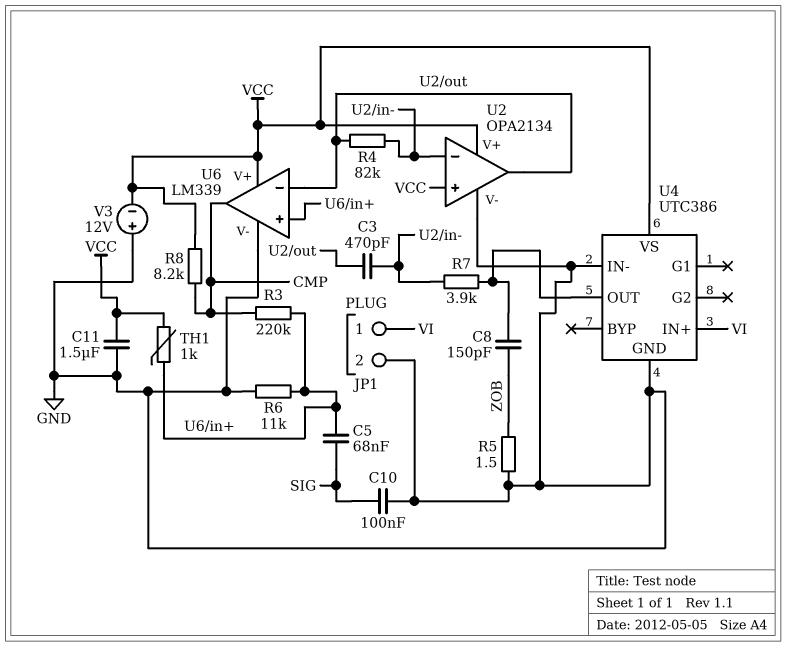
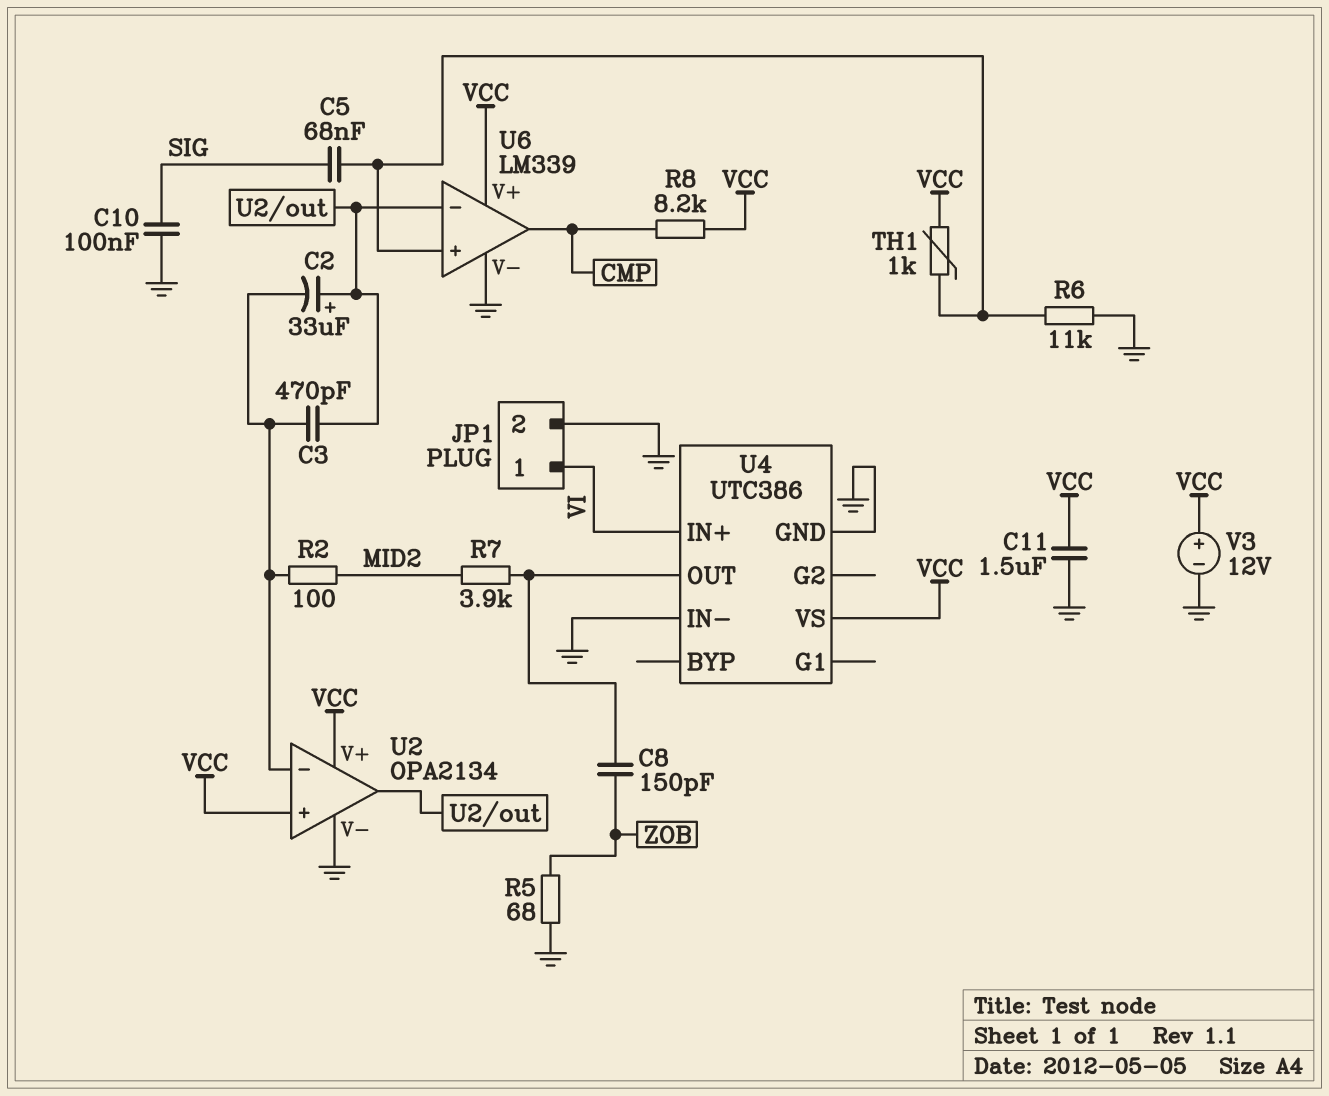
C2: none -> 33uF (plus U2/out, minus U2/in-)
R2: none -> 100 (MID2, U2/in-)
R3: 220k (CMP, U6/in+) -> none
R4: 82k (U2/in-, U2/out) -> none
R5: 1.5 (GND, ZOB) -> 68 (GND, ZOB)
R7: 3.9k (U2/in-, U4/OUT) -> 3.9k (MID2, U4/OUT)
V3: 12V (plus GND, minus VCC) -> 12V (plus VCC, minus GND)

